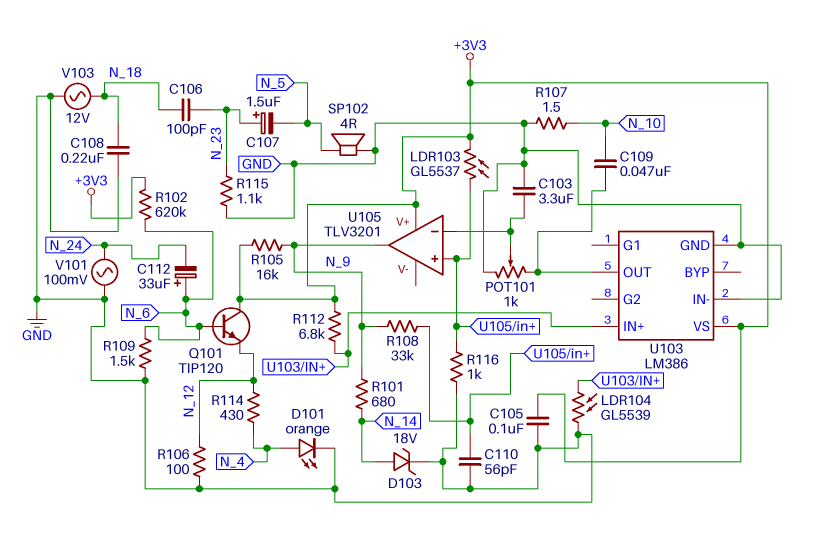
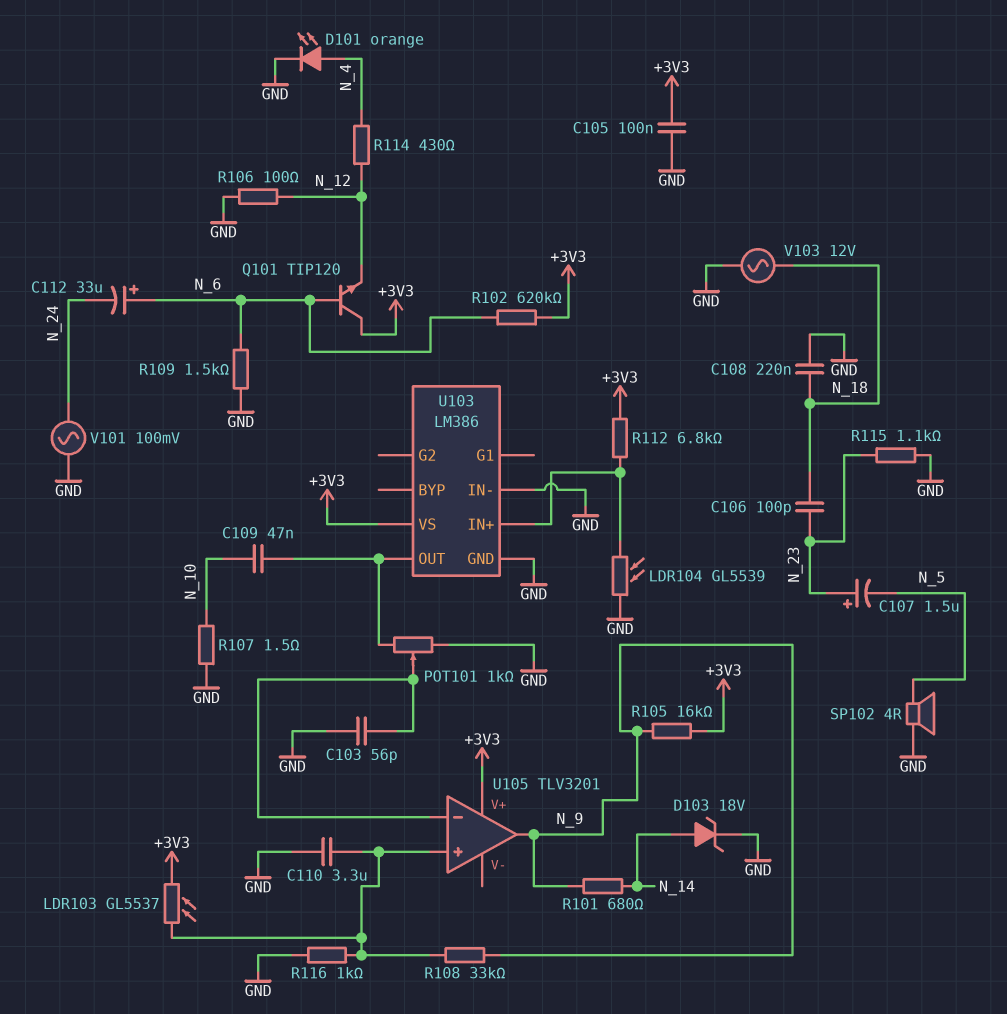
C103: 3.3uF (GND, U105/in-) -> 56pF (GND, U105/in-)
C110: 56pF (GND, U105/in+) -> 3.3uF (GND, U105/in+)

